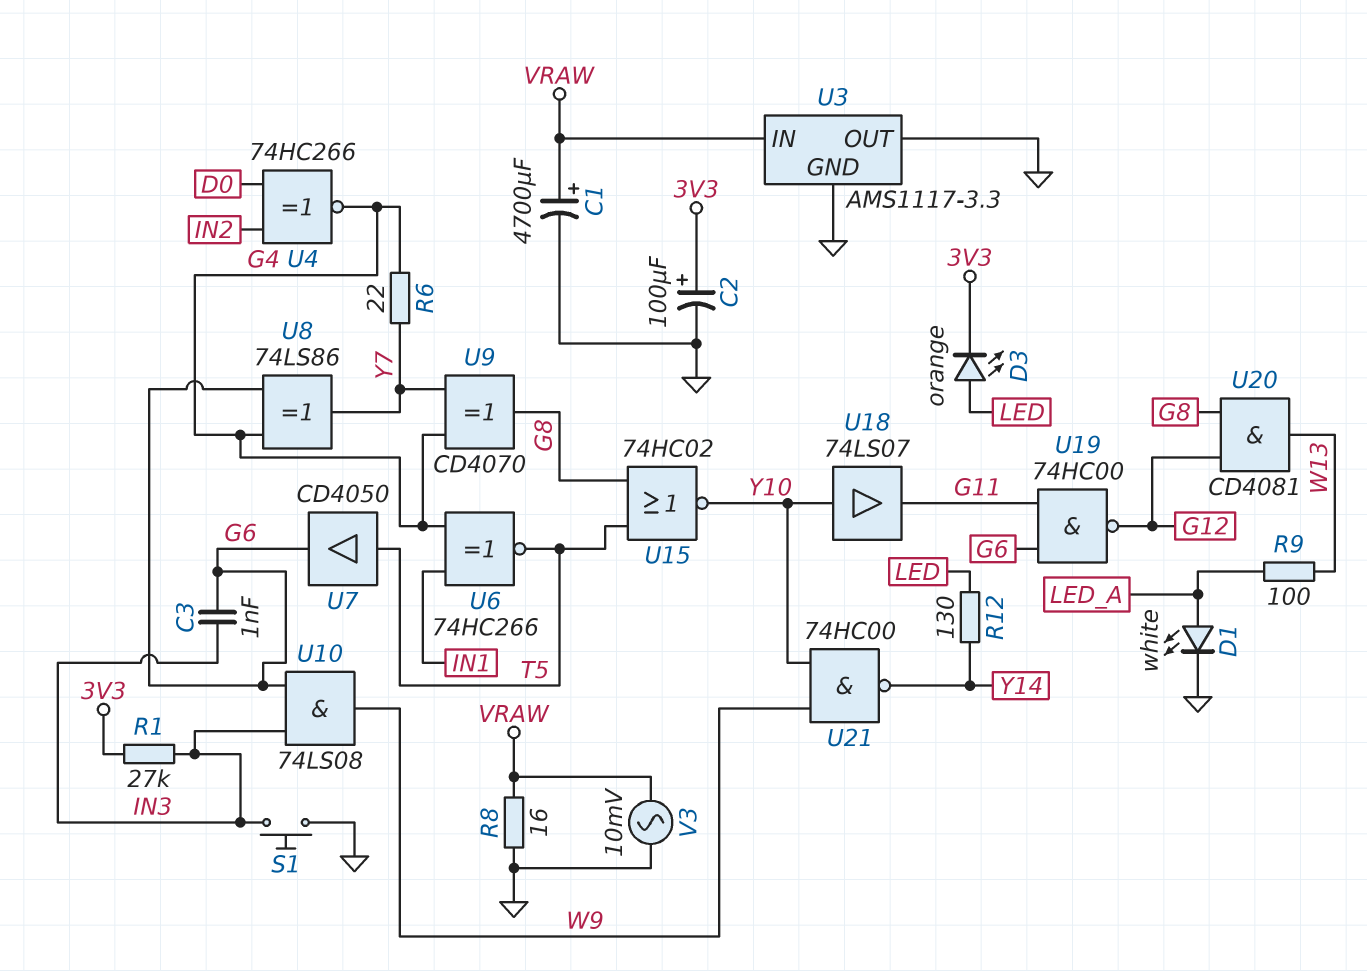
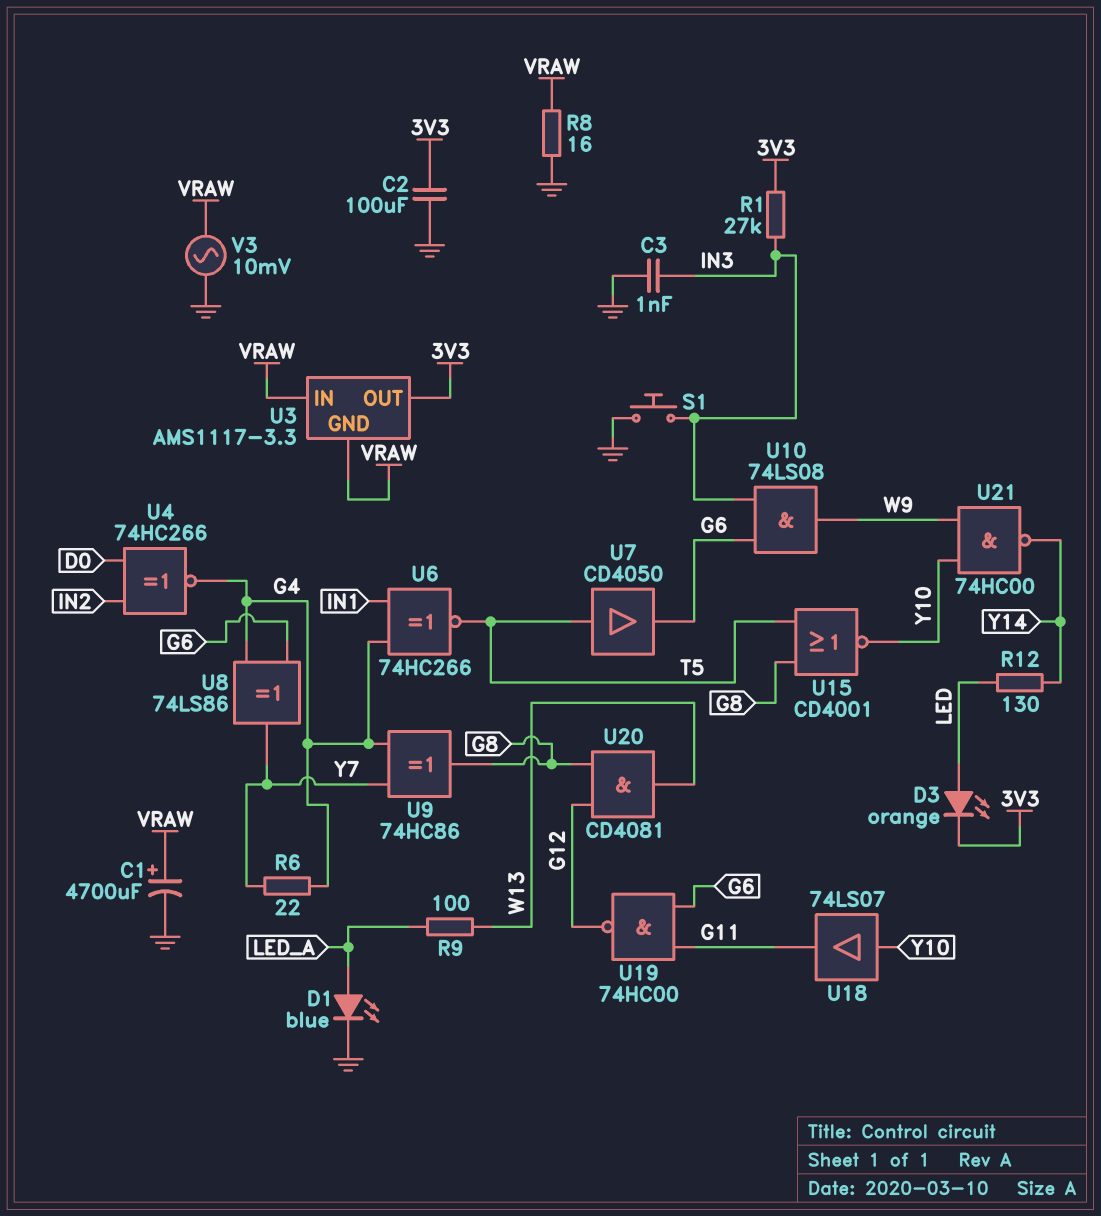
C2: 100uF (plus 3V3, minus GND) -> 100uF (3V3, GND)
C3: 1nF (G6, IN3) -> 1nF (GND, IN3)
D1: LED white (A LED_A, K GND) -> LED blue (A LED_A, K GND)
U3 pin GND: GND -> VRAW
U3 pin OUT: GND -> 3V3
U9: XOR CD4070 (in G4, in Y7, out G8) -> XOR 74HC86 (in G4, in Y7, out G8)
U15: NOR 74HC02 (in G8, in T5, out Y10) -> NOR CD4001 (in G8, in T5, out Y10)

